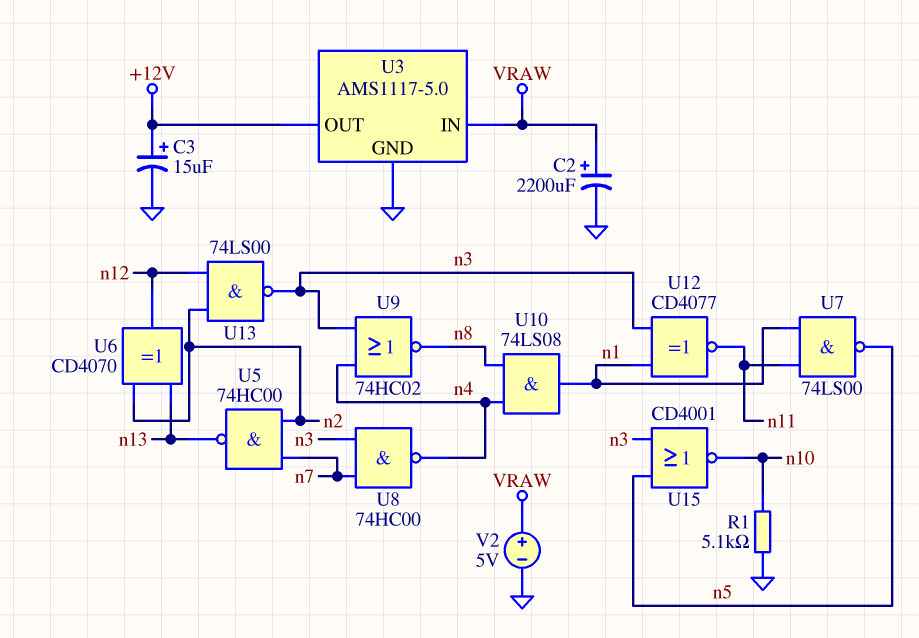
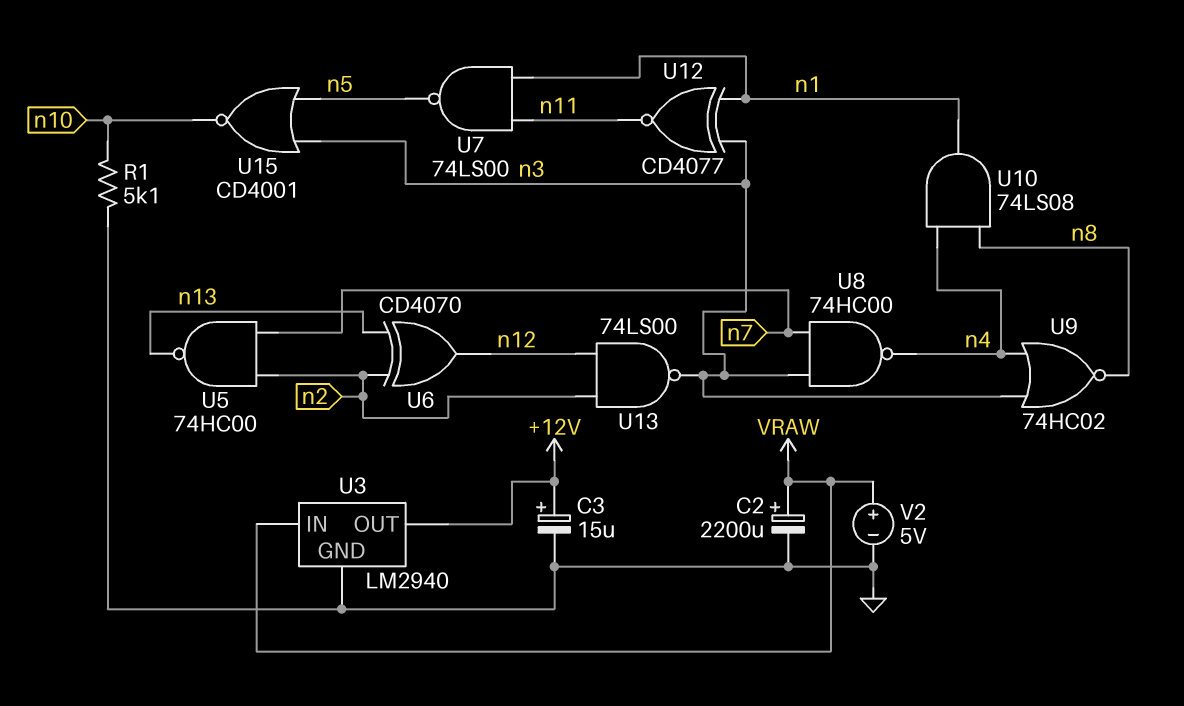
U3: AMS1117-5.0 -> LM2940

